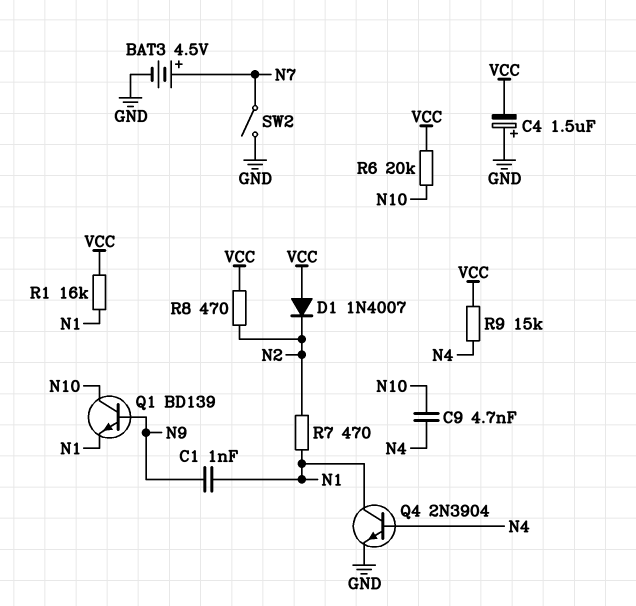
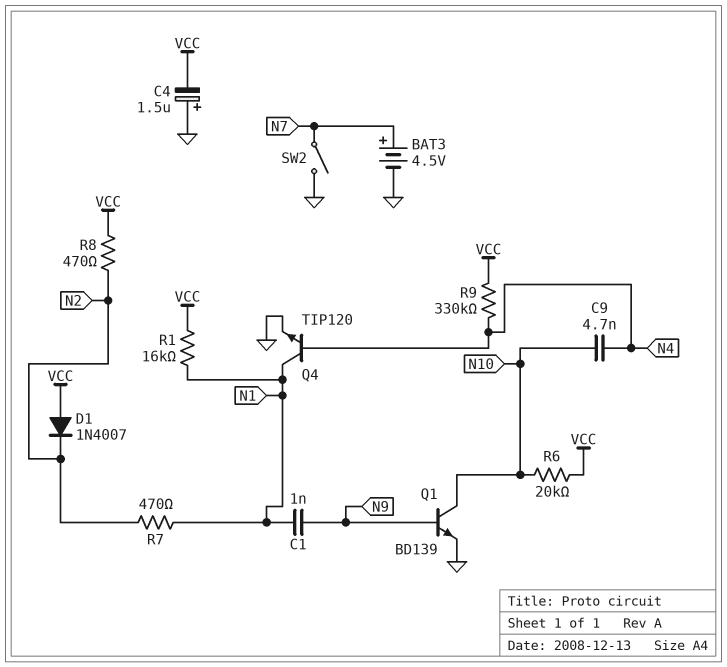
Q1: NPN BD139 (B N9, C N10, E N1) -> NPN BD139 (B N9, C N10, E GND)
Q4: NPN 2N3904 (B N4, C N1, E GND) -> NPN TIP120 (B N4, C N1, E GND)
R9: 15k (N4, VCC) -> 330k (N4, VCC)

